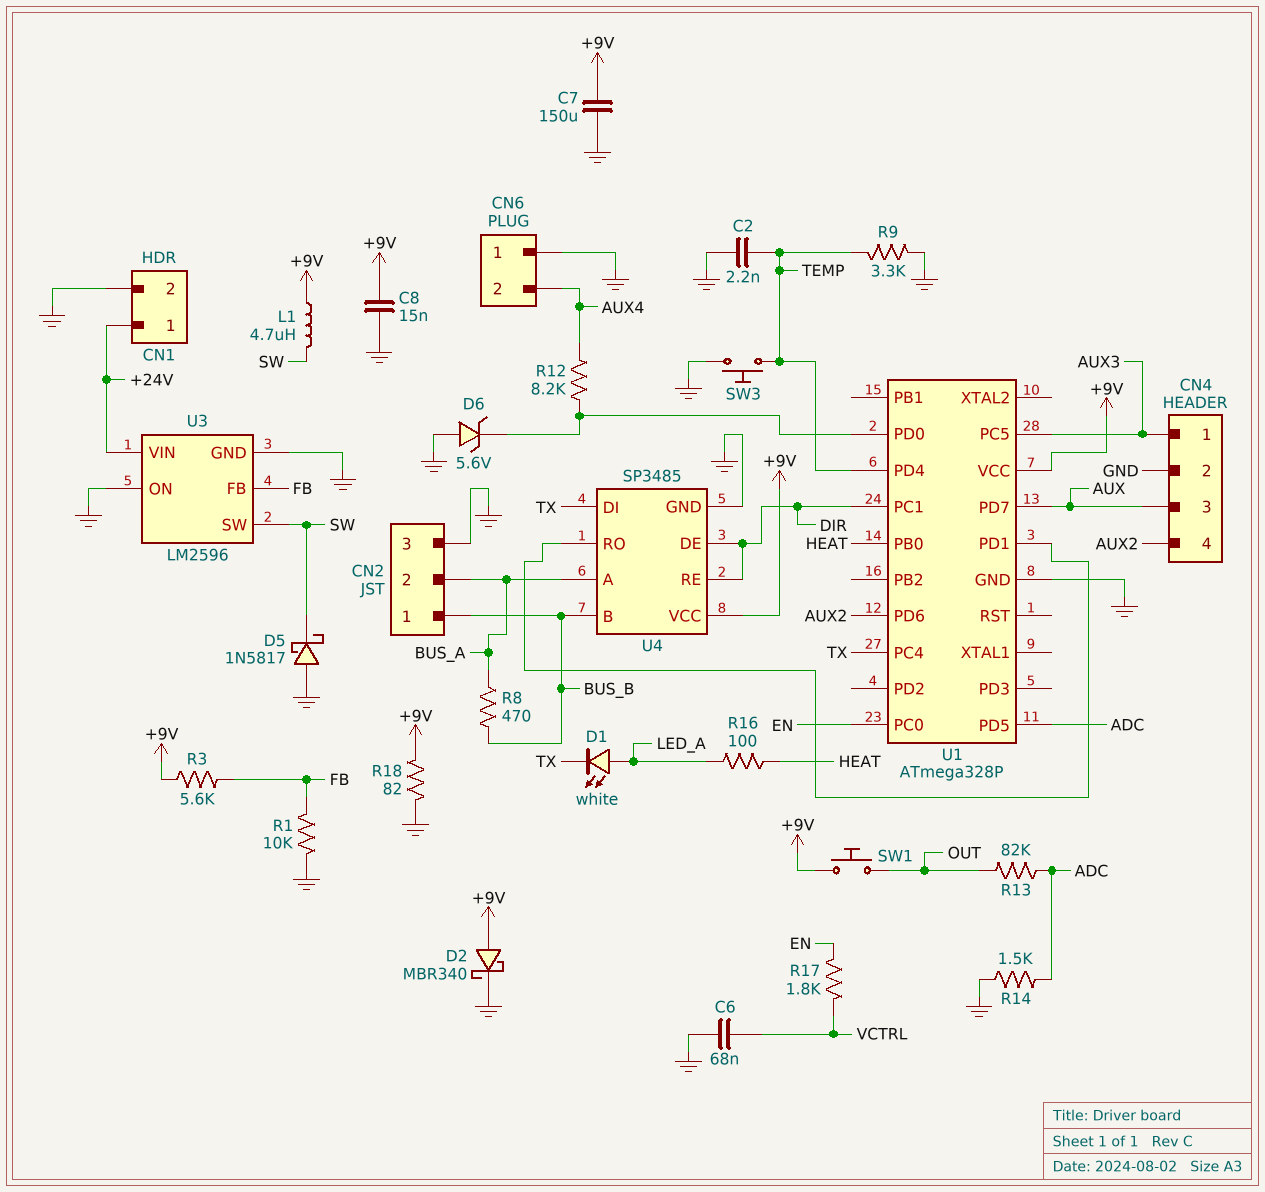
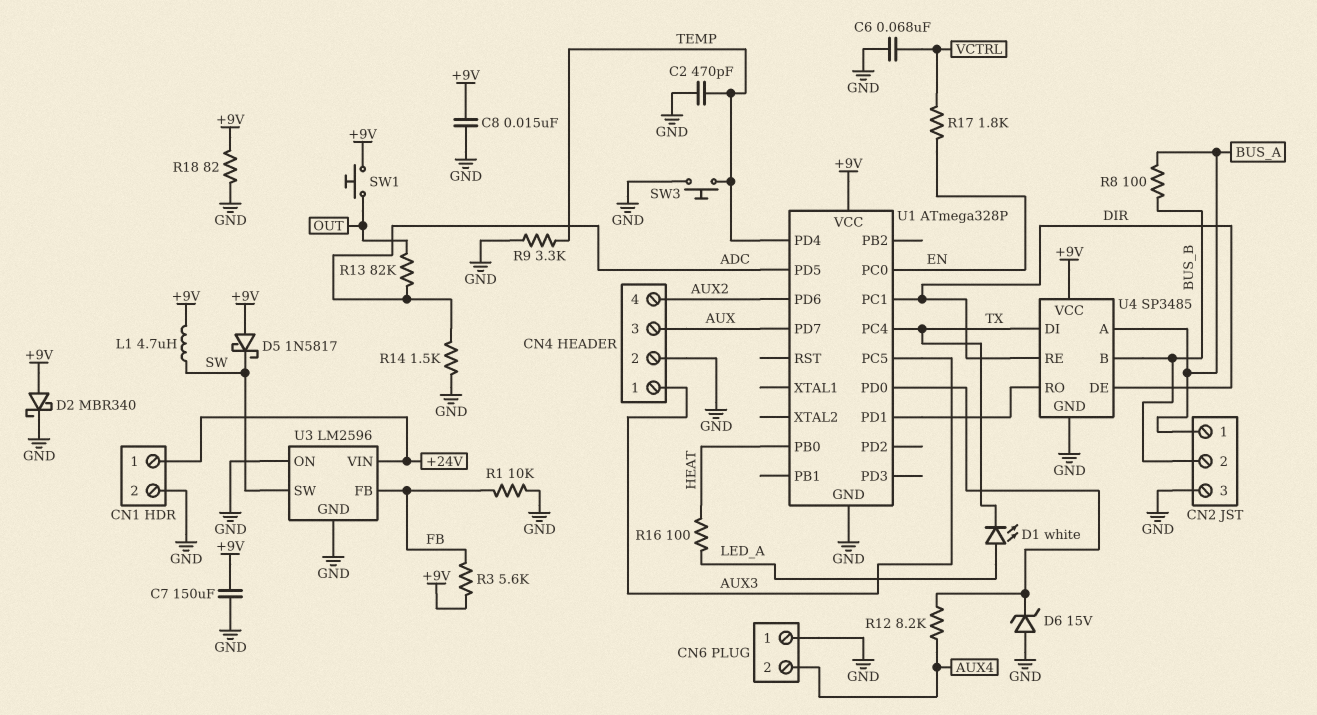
C2: 2.2nF (GND, TEMP) -> 470pF (GND, TEMP)
CN2 pin 1: BUS_B -> BUS_A
CN2 pin 2: BUS_A -> BUS_B
D5: schottky 1N5817 (A GND, K SW) -> schottky 1N5817 (A +9V, K SW)
D6: zener 5.6V (A GND, K U1/PD0) -> zener 15V (A GND, K U1/PD0)
R8: 470 (BUS_A, BUS_B) -> 100 (BUS_A, BUS_B)

